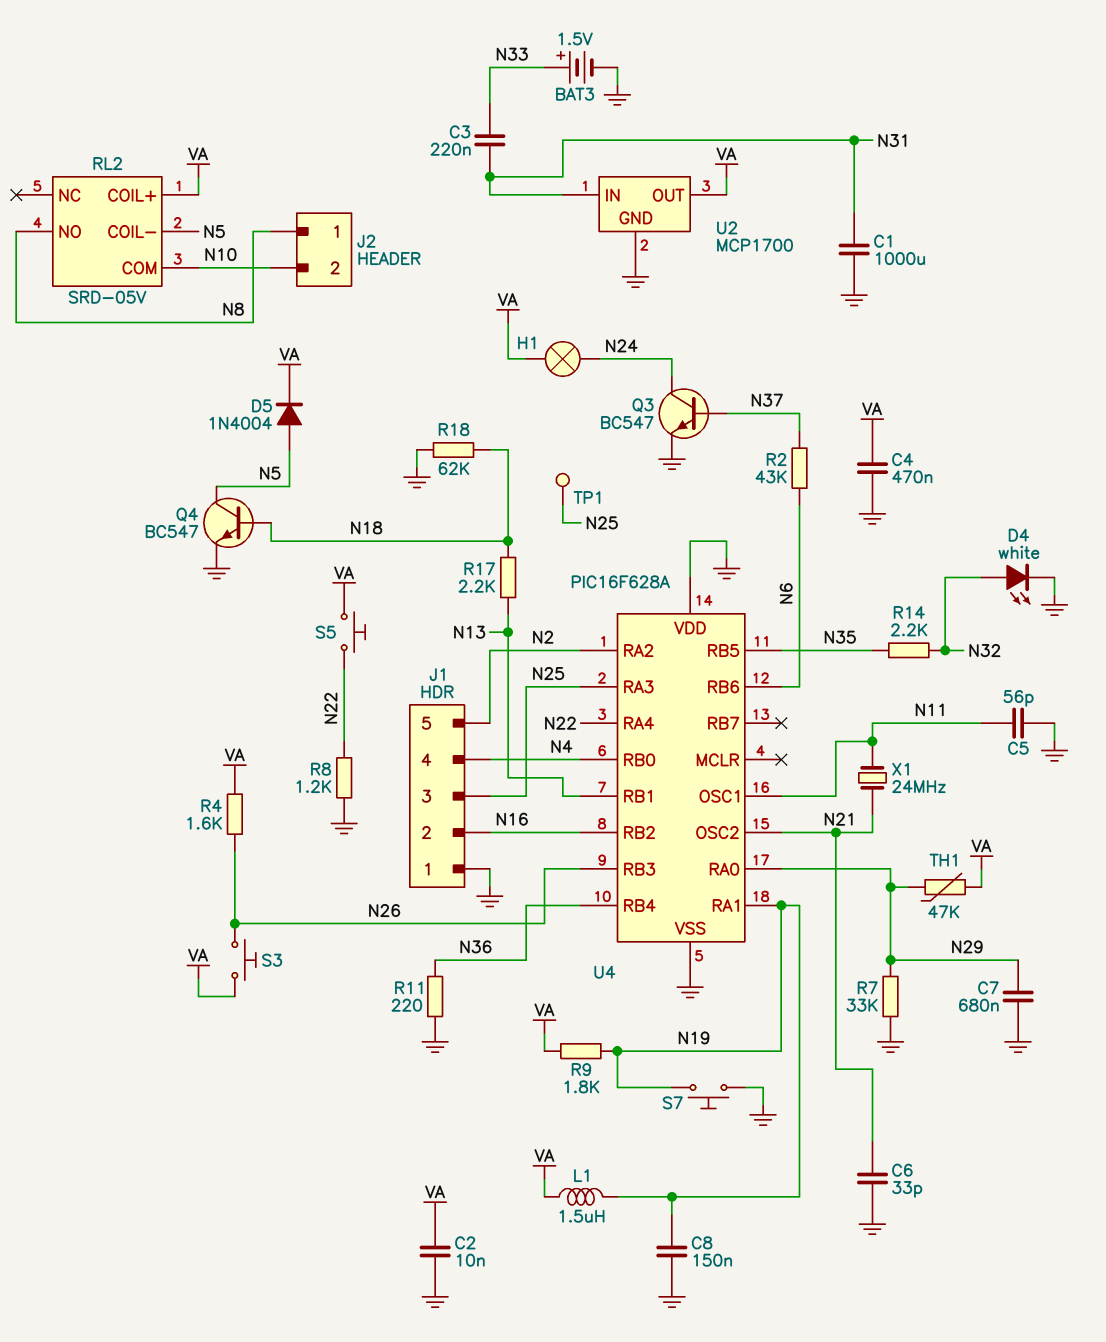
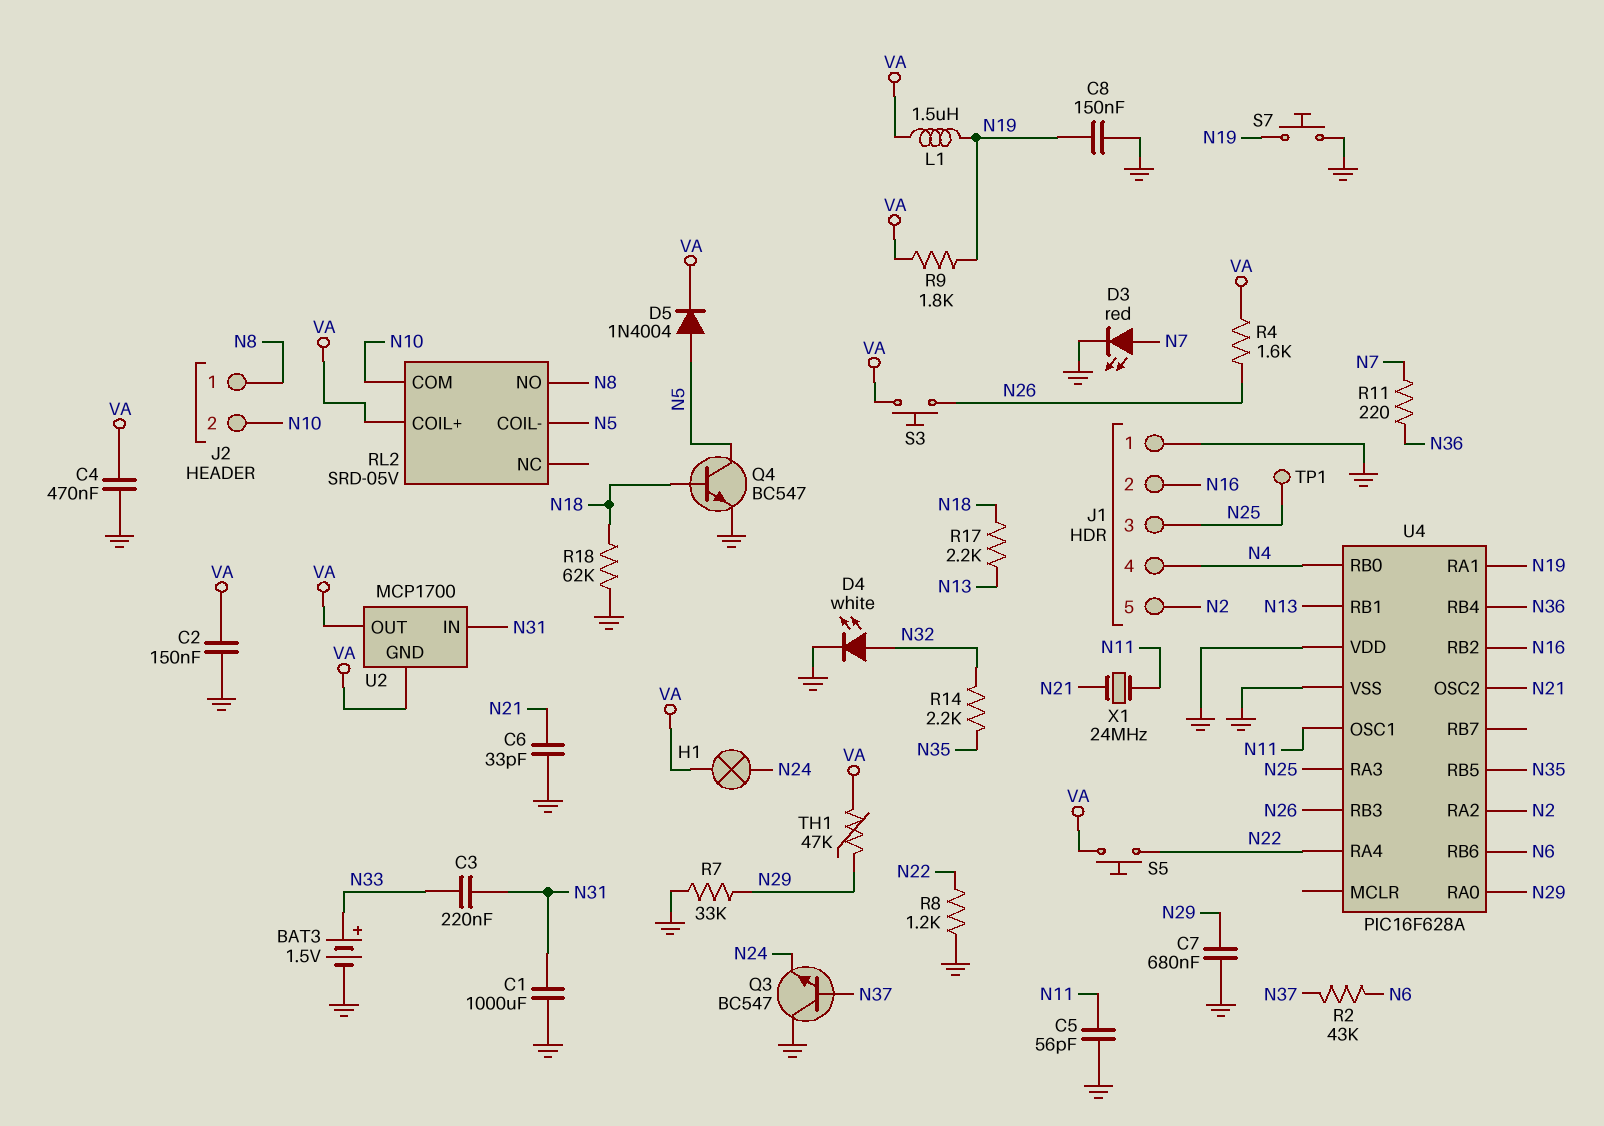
C2: 10nF (GND, VA) -> 150nF (GND, VA)
D3: none -> LED red (A N7, K GND)
Q3: NPN BC547 (B N37, C N24, E GND) -> NPN BC547 (B N37, C GND, E N24)
R11: 220 (GND, N36) -> 220 (N7, N36)
U2 pin GND: GND -> VA

